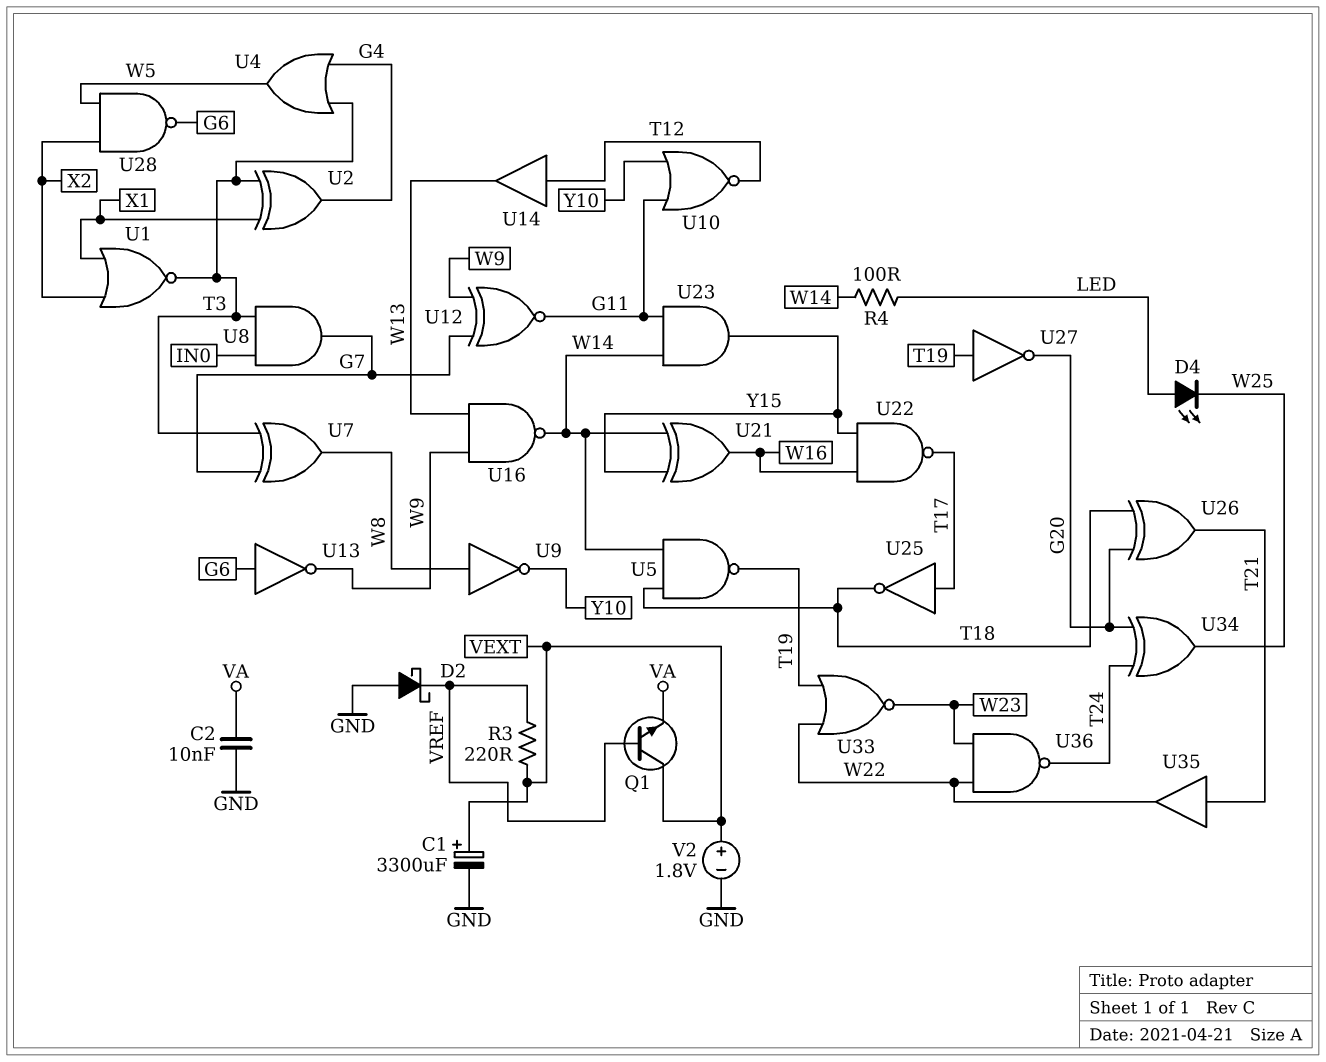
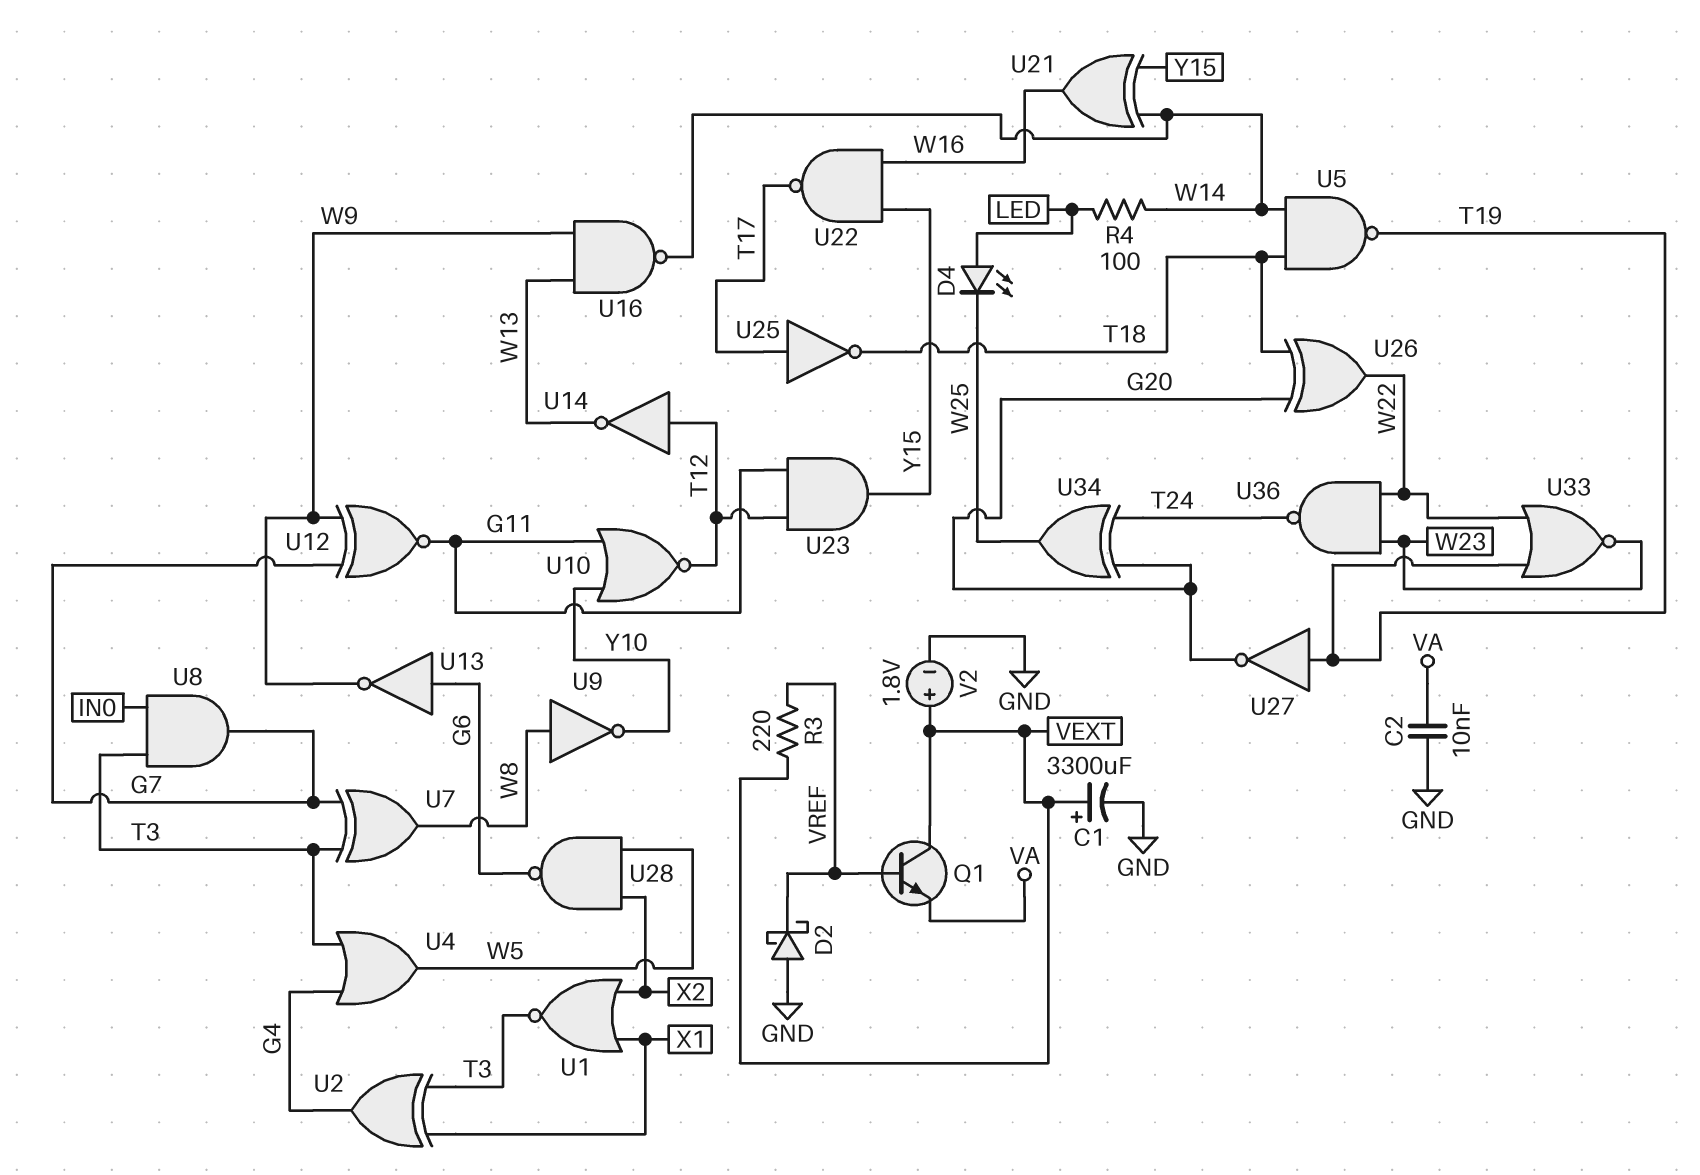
U14: buffer (in T12, out W13) -> NOT (in T12, out W13)
U23: AND (in G11, in W14, out Y15) -> AND (in G11, in T12, out Y15)
U26: XOR (in G20, in T18, out T21) -> XOR (in G20, in T18, out W22)
U35: buffer (in T21, out W22) -> none

